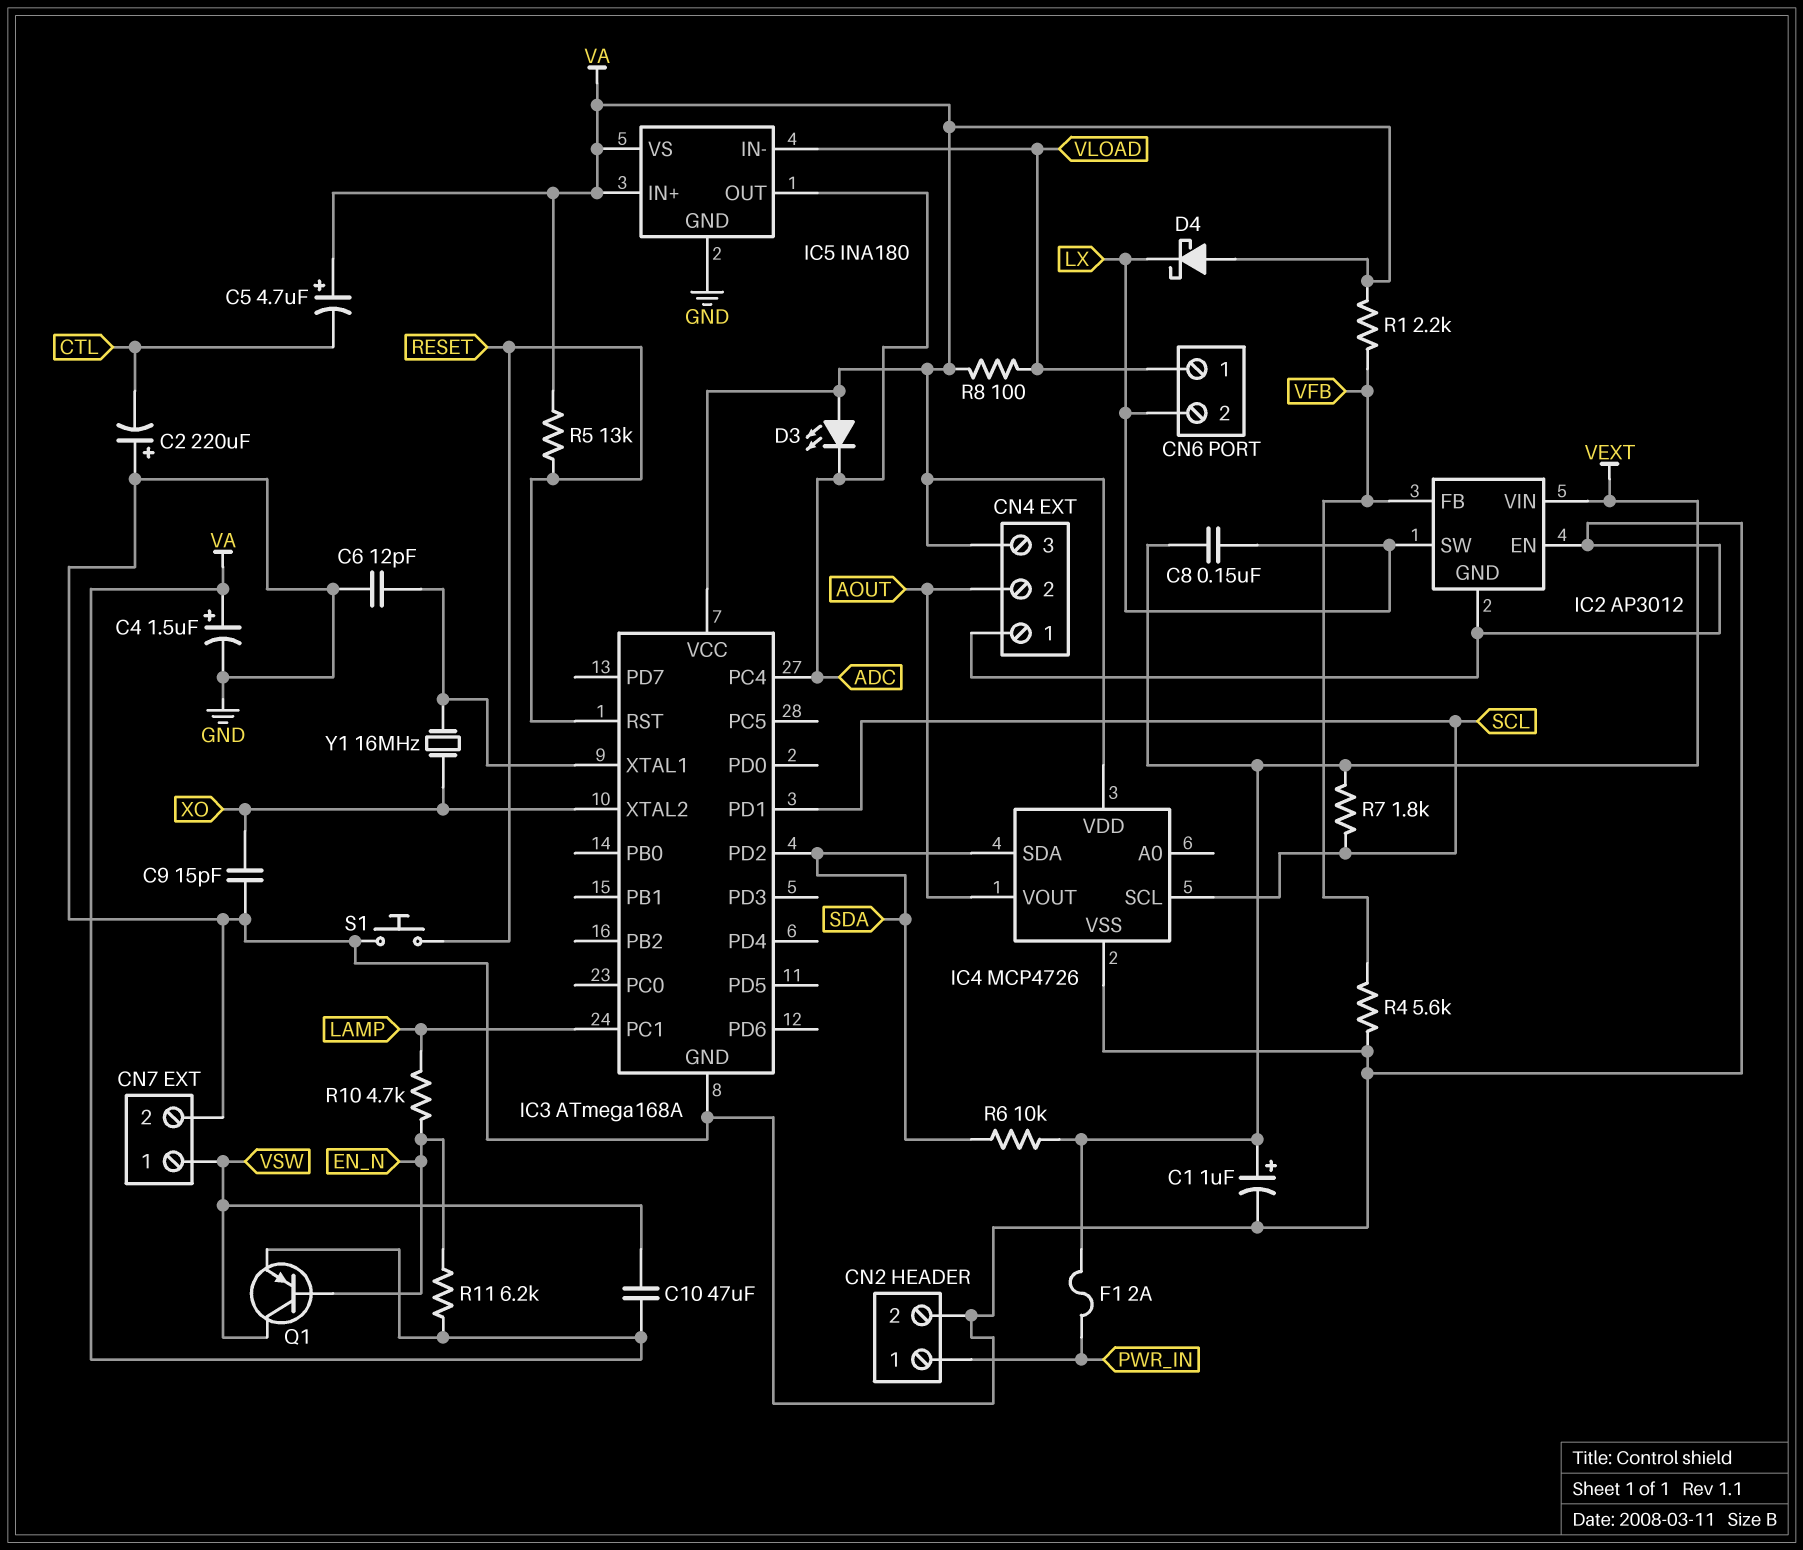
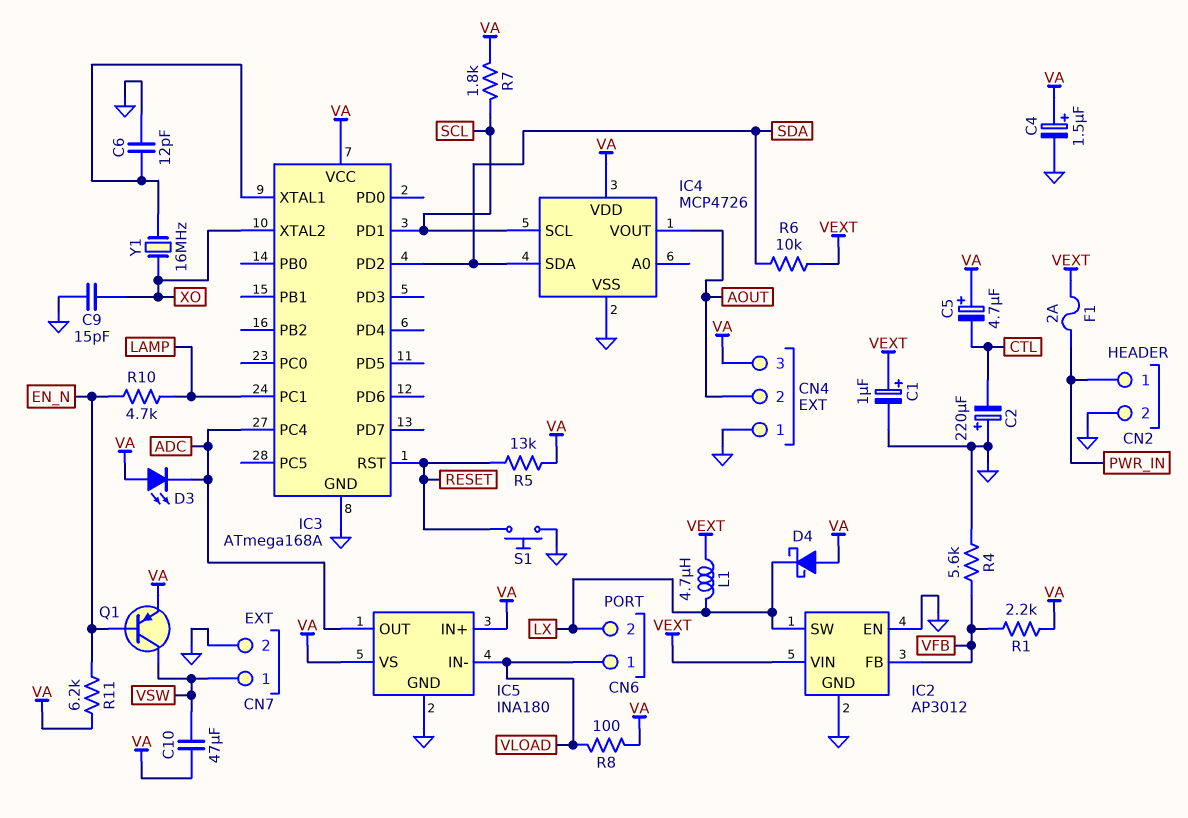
C8: 150nF (LX, VEXT) -> none
L1: none -> 4.7uH (LX, VEXT)
R7: 1.8k (SCL, VEXT) -> 1.8k (SCL, VA)

